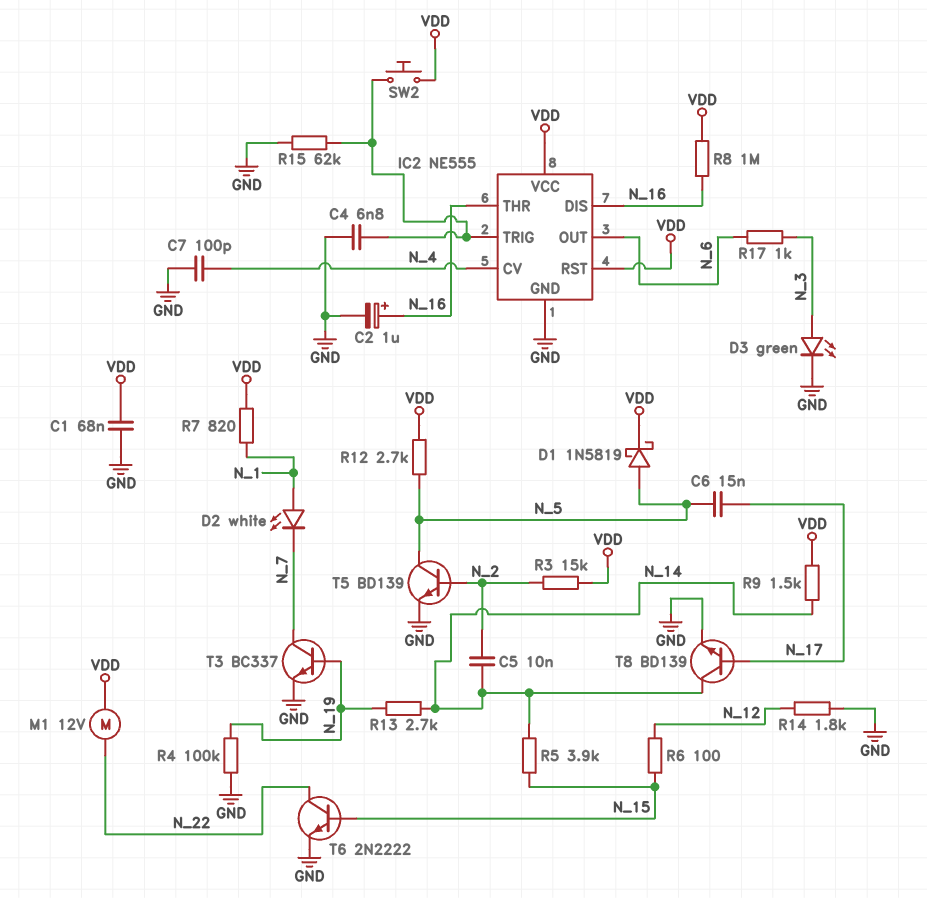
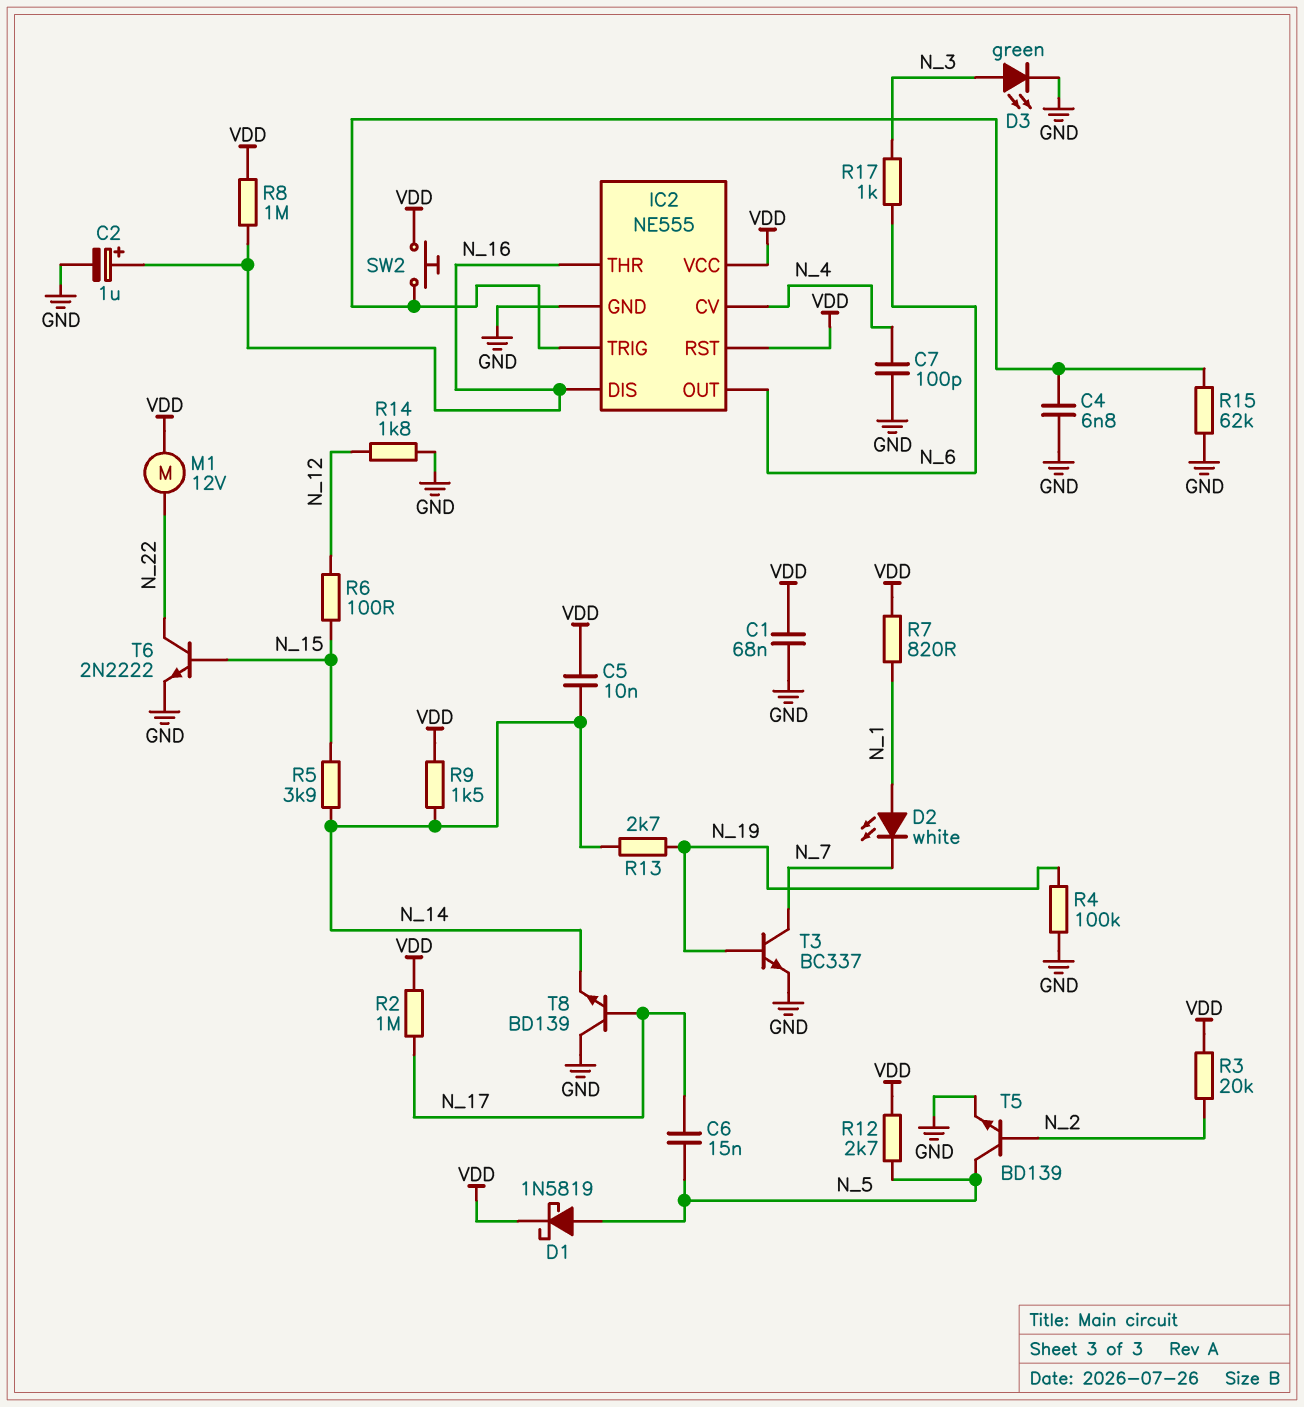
C5: 10nF (N_2, N_14) -> 10nF (N_14, VDD)
R2: none -> 1M (N_17, VDD)
R3: 15k (N_2, VDD) -> 20k (N_2, VDD)
T8: NPN BD139 (B N_17, C N_14, E GND) -> NPN BD139 (B N_17, C GND, E N_14)

